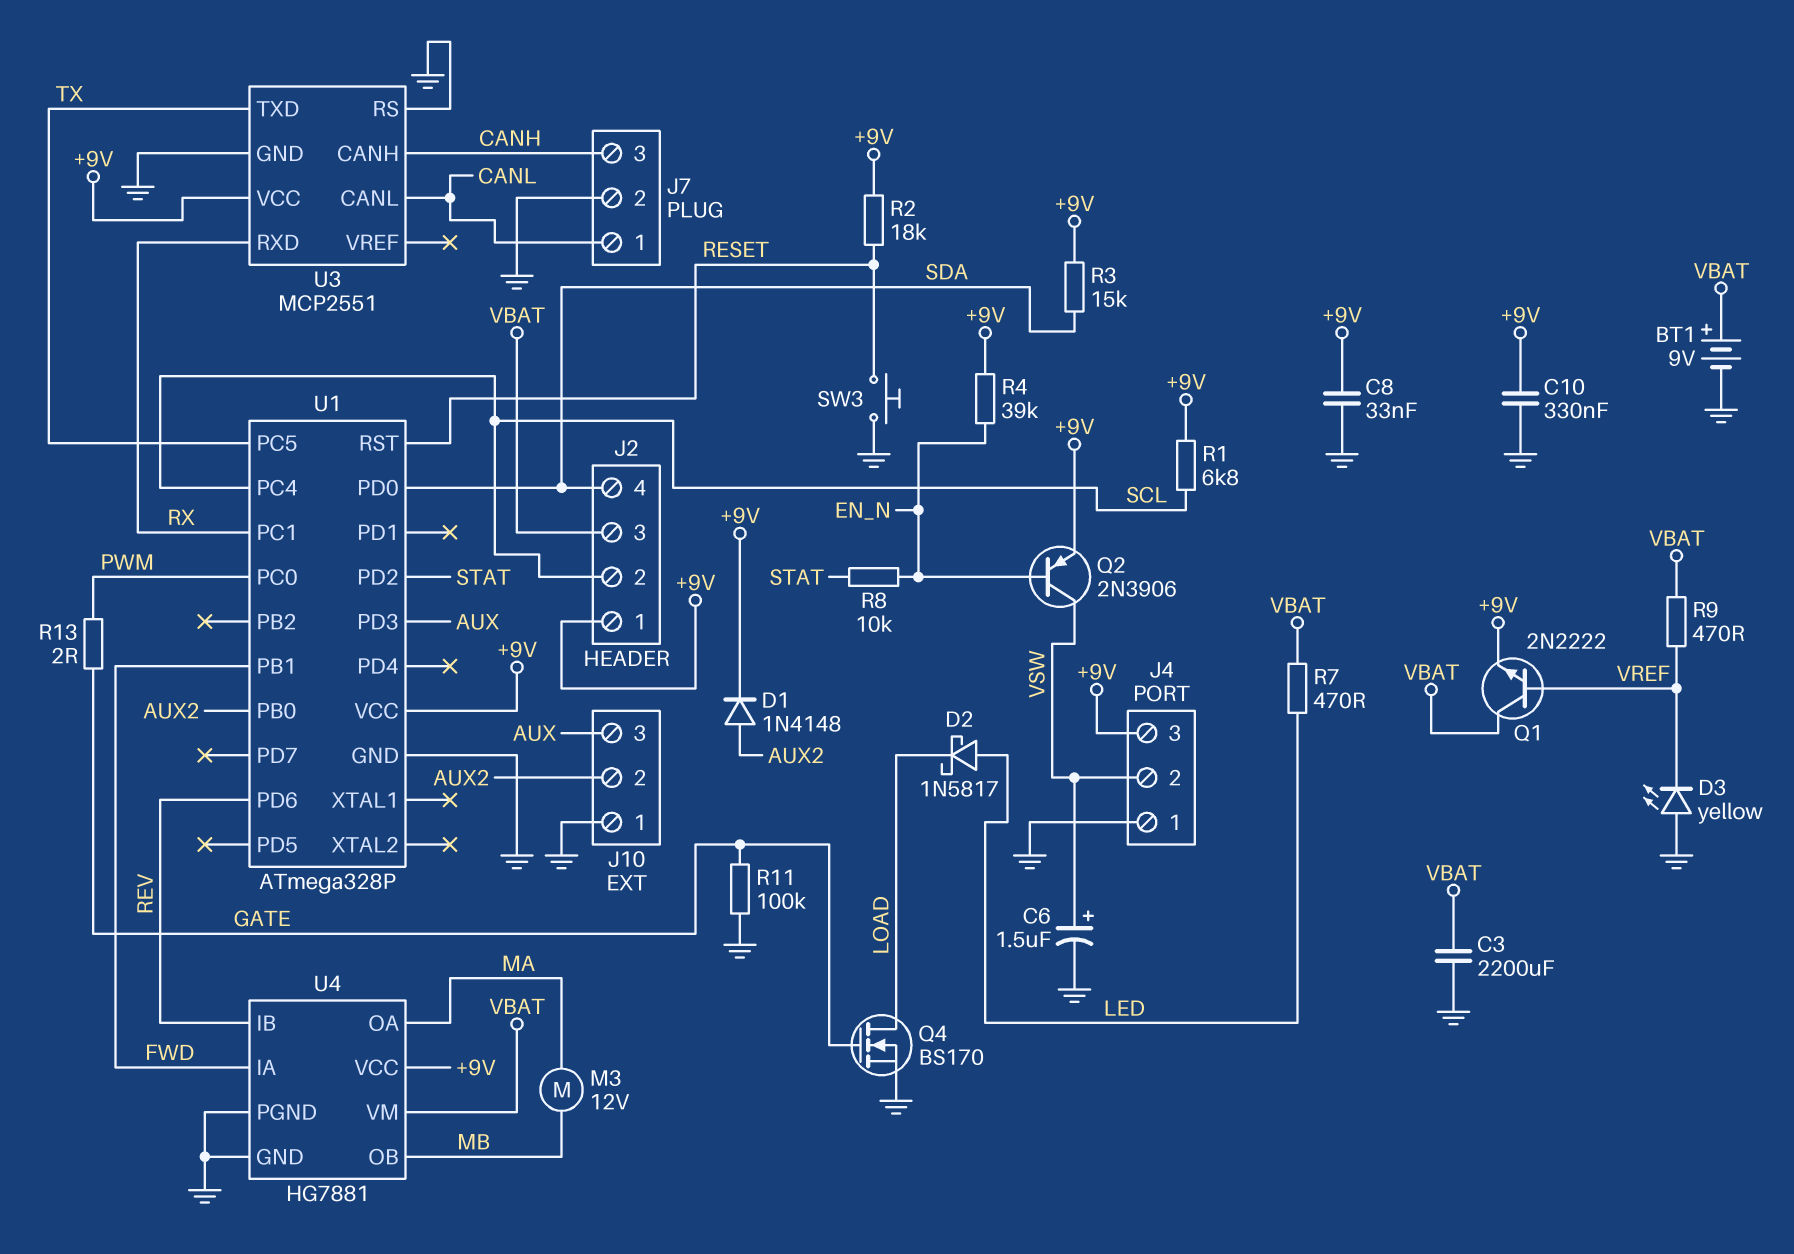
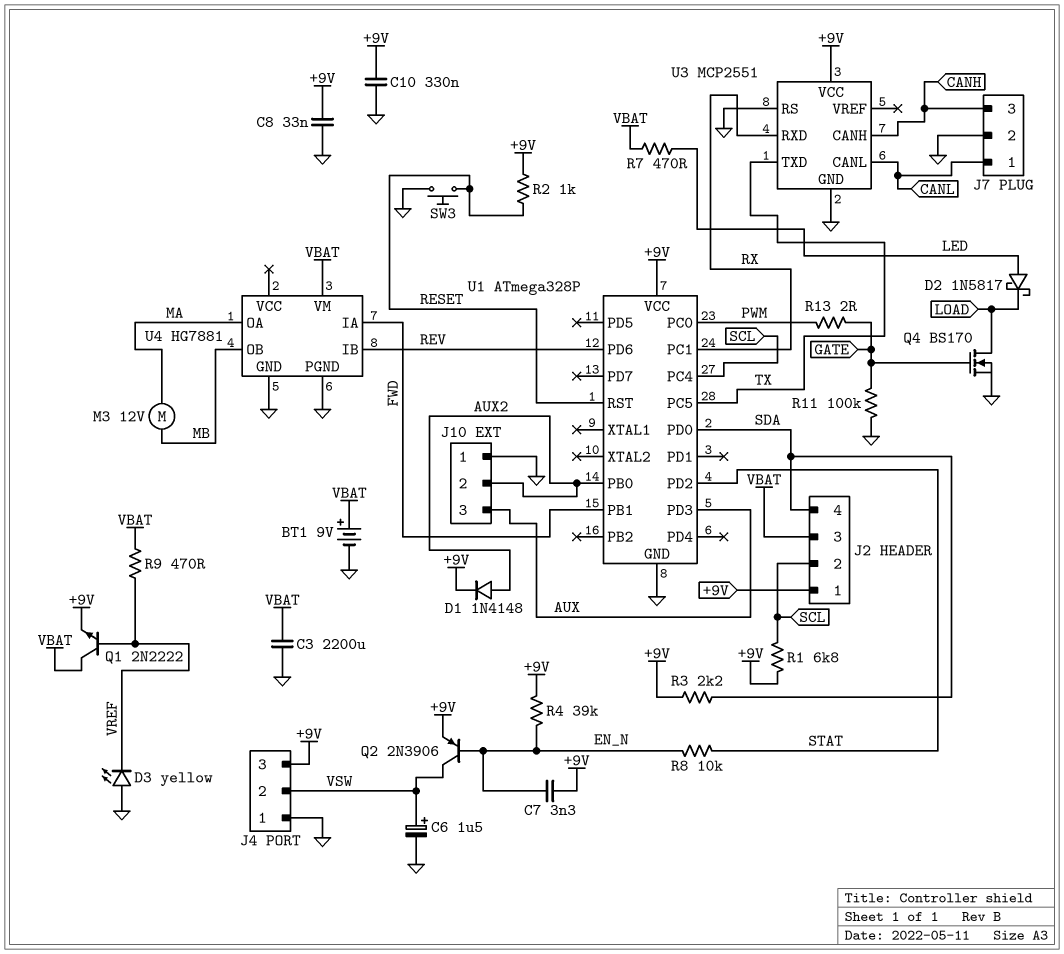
C7: none -> 3.3nF (+9V, EN_N)
R2: 18k (+9V, RESET) -> 1k (+9V, RESET)
R3: 15k (+9V, SDA) -> 2.2k (+9V, SDA)
U4 pin VCC: +9V -> none

